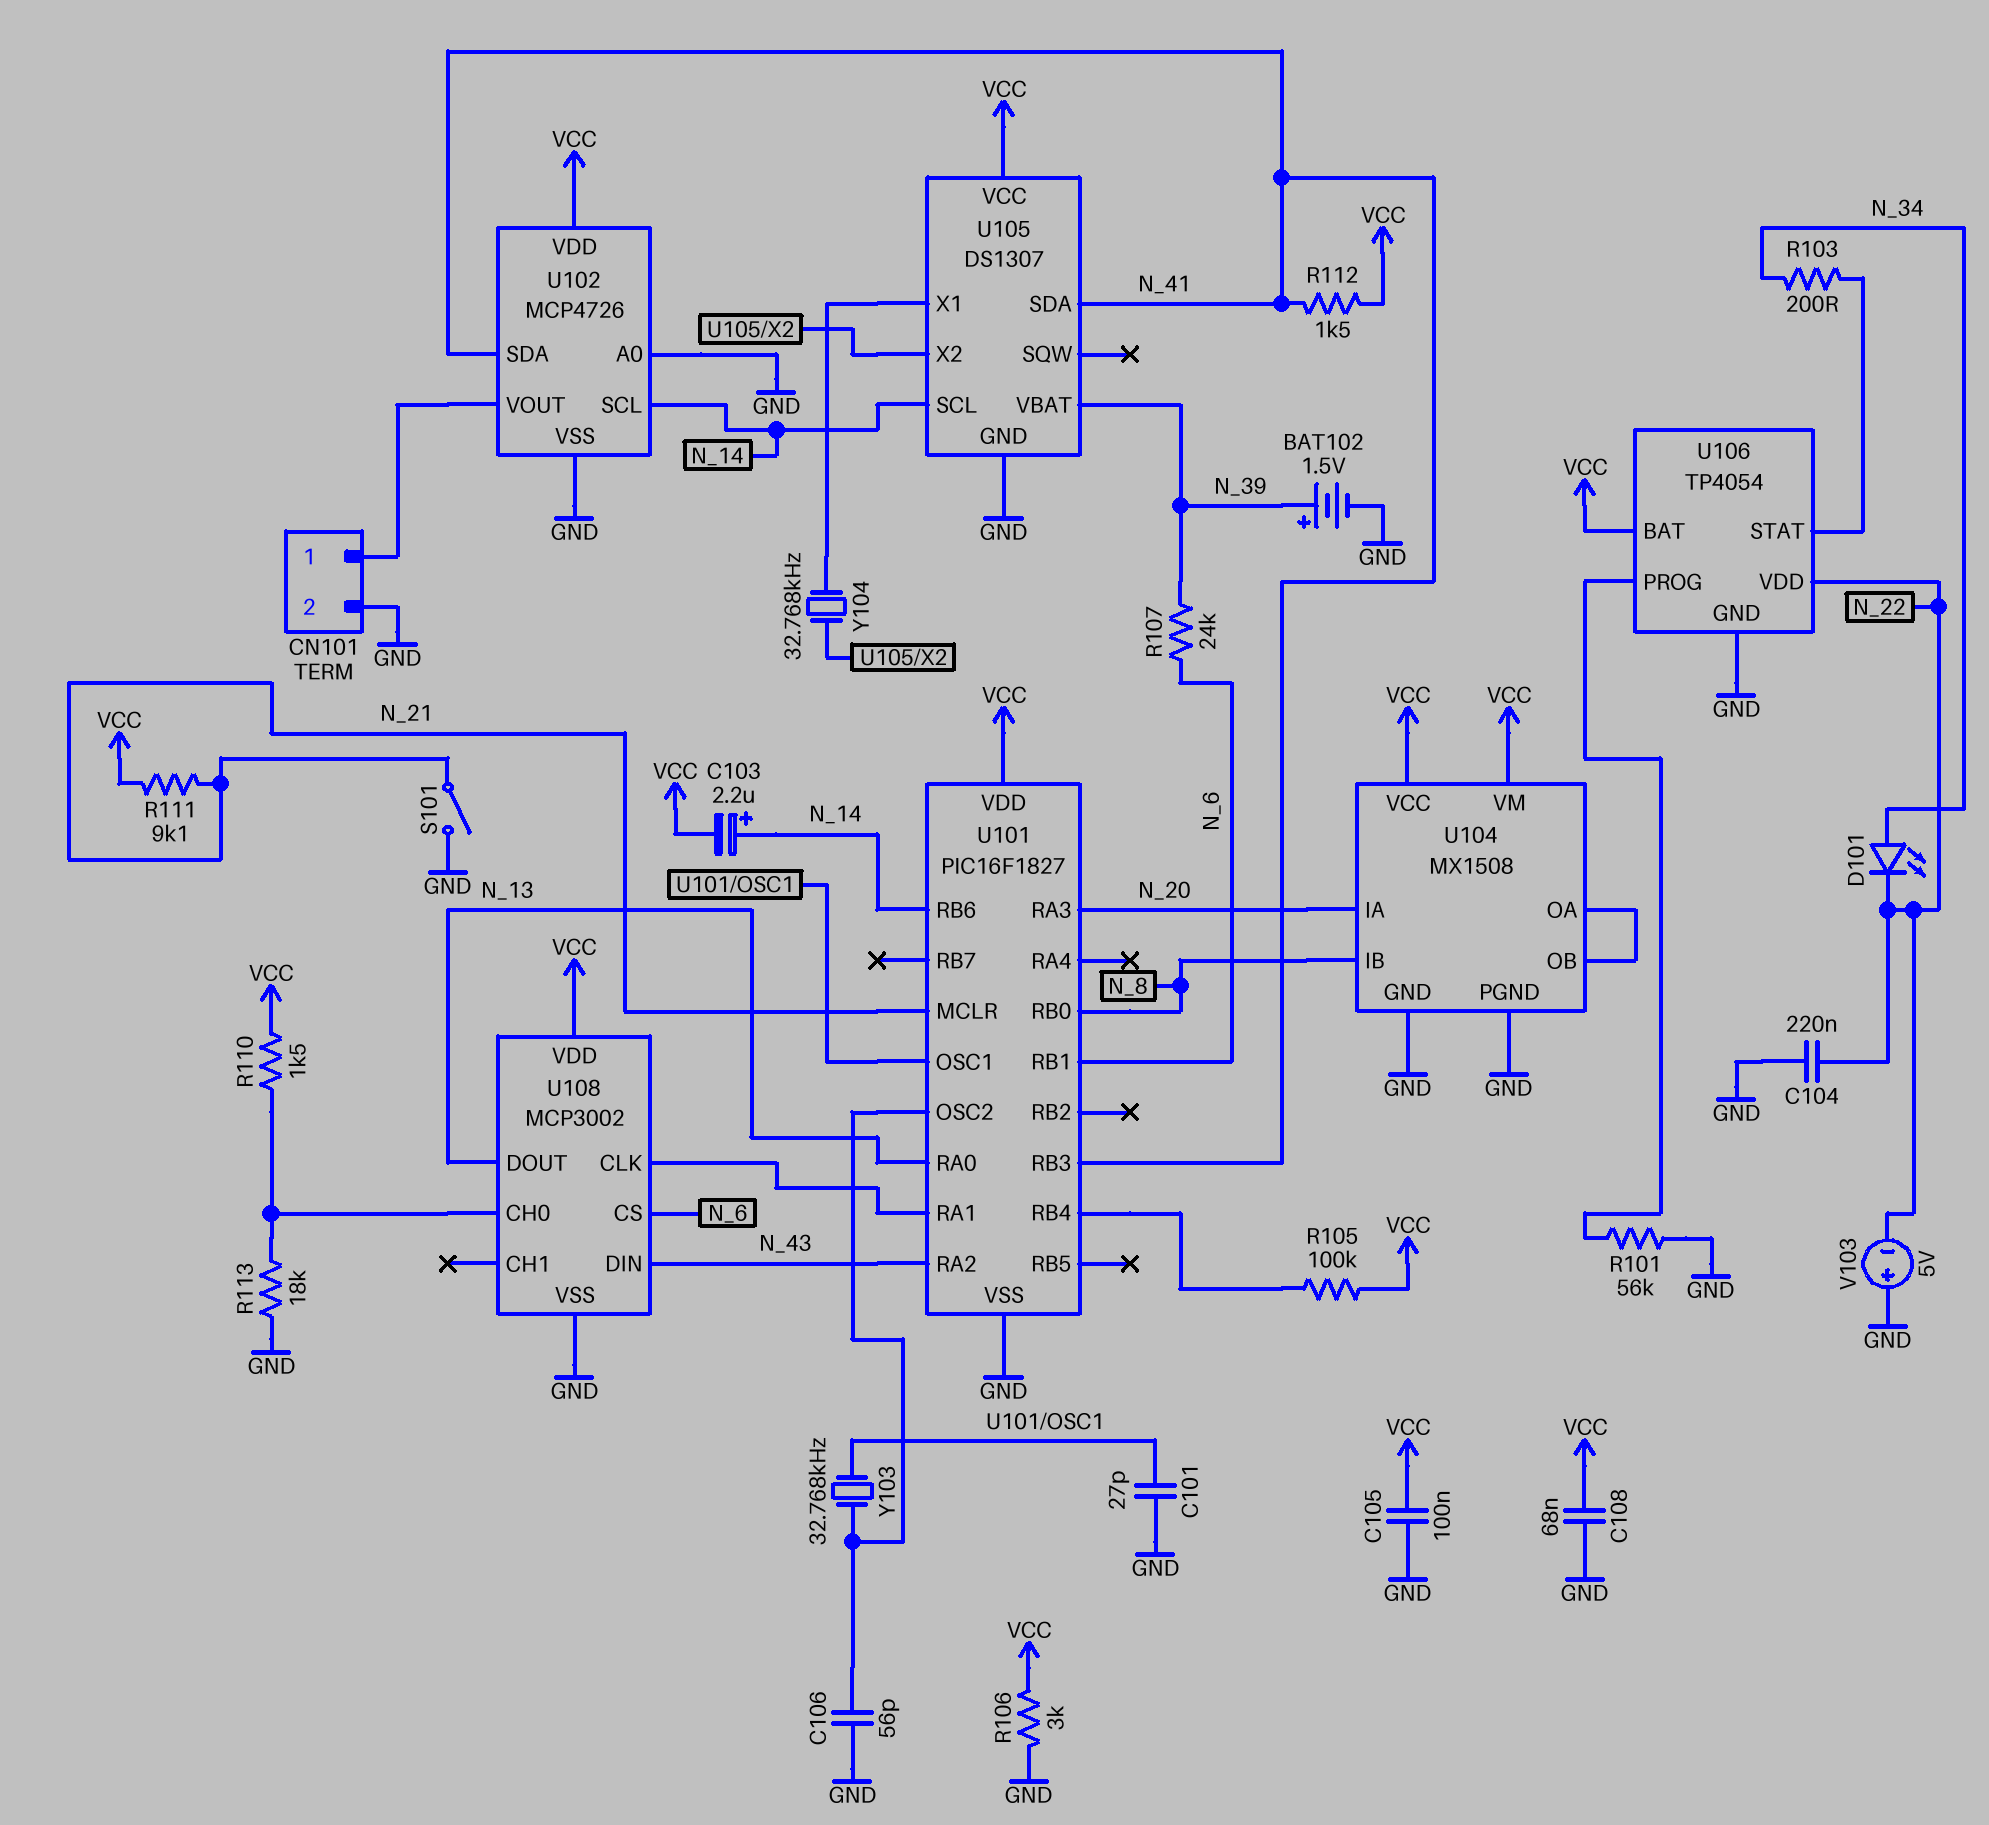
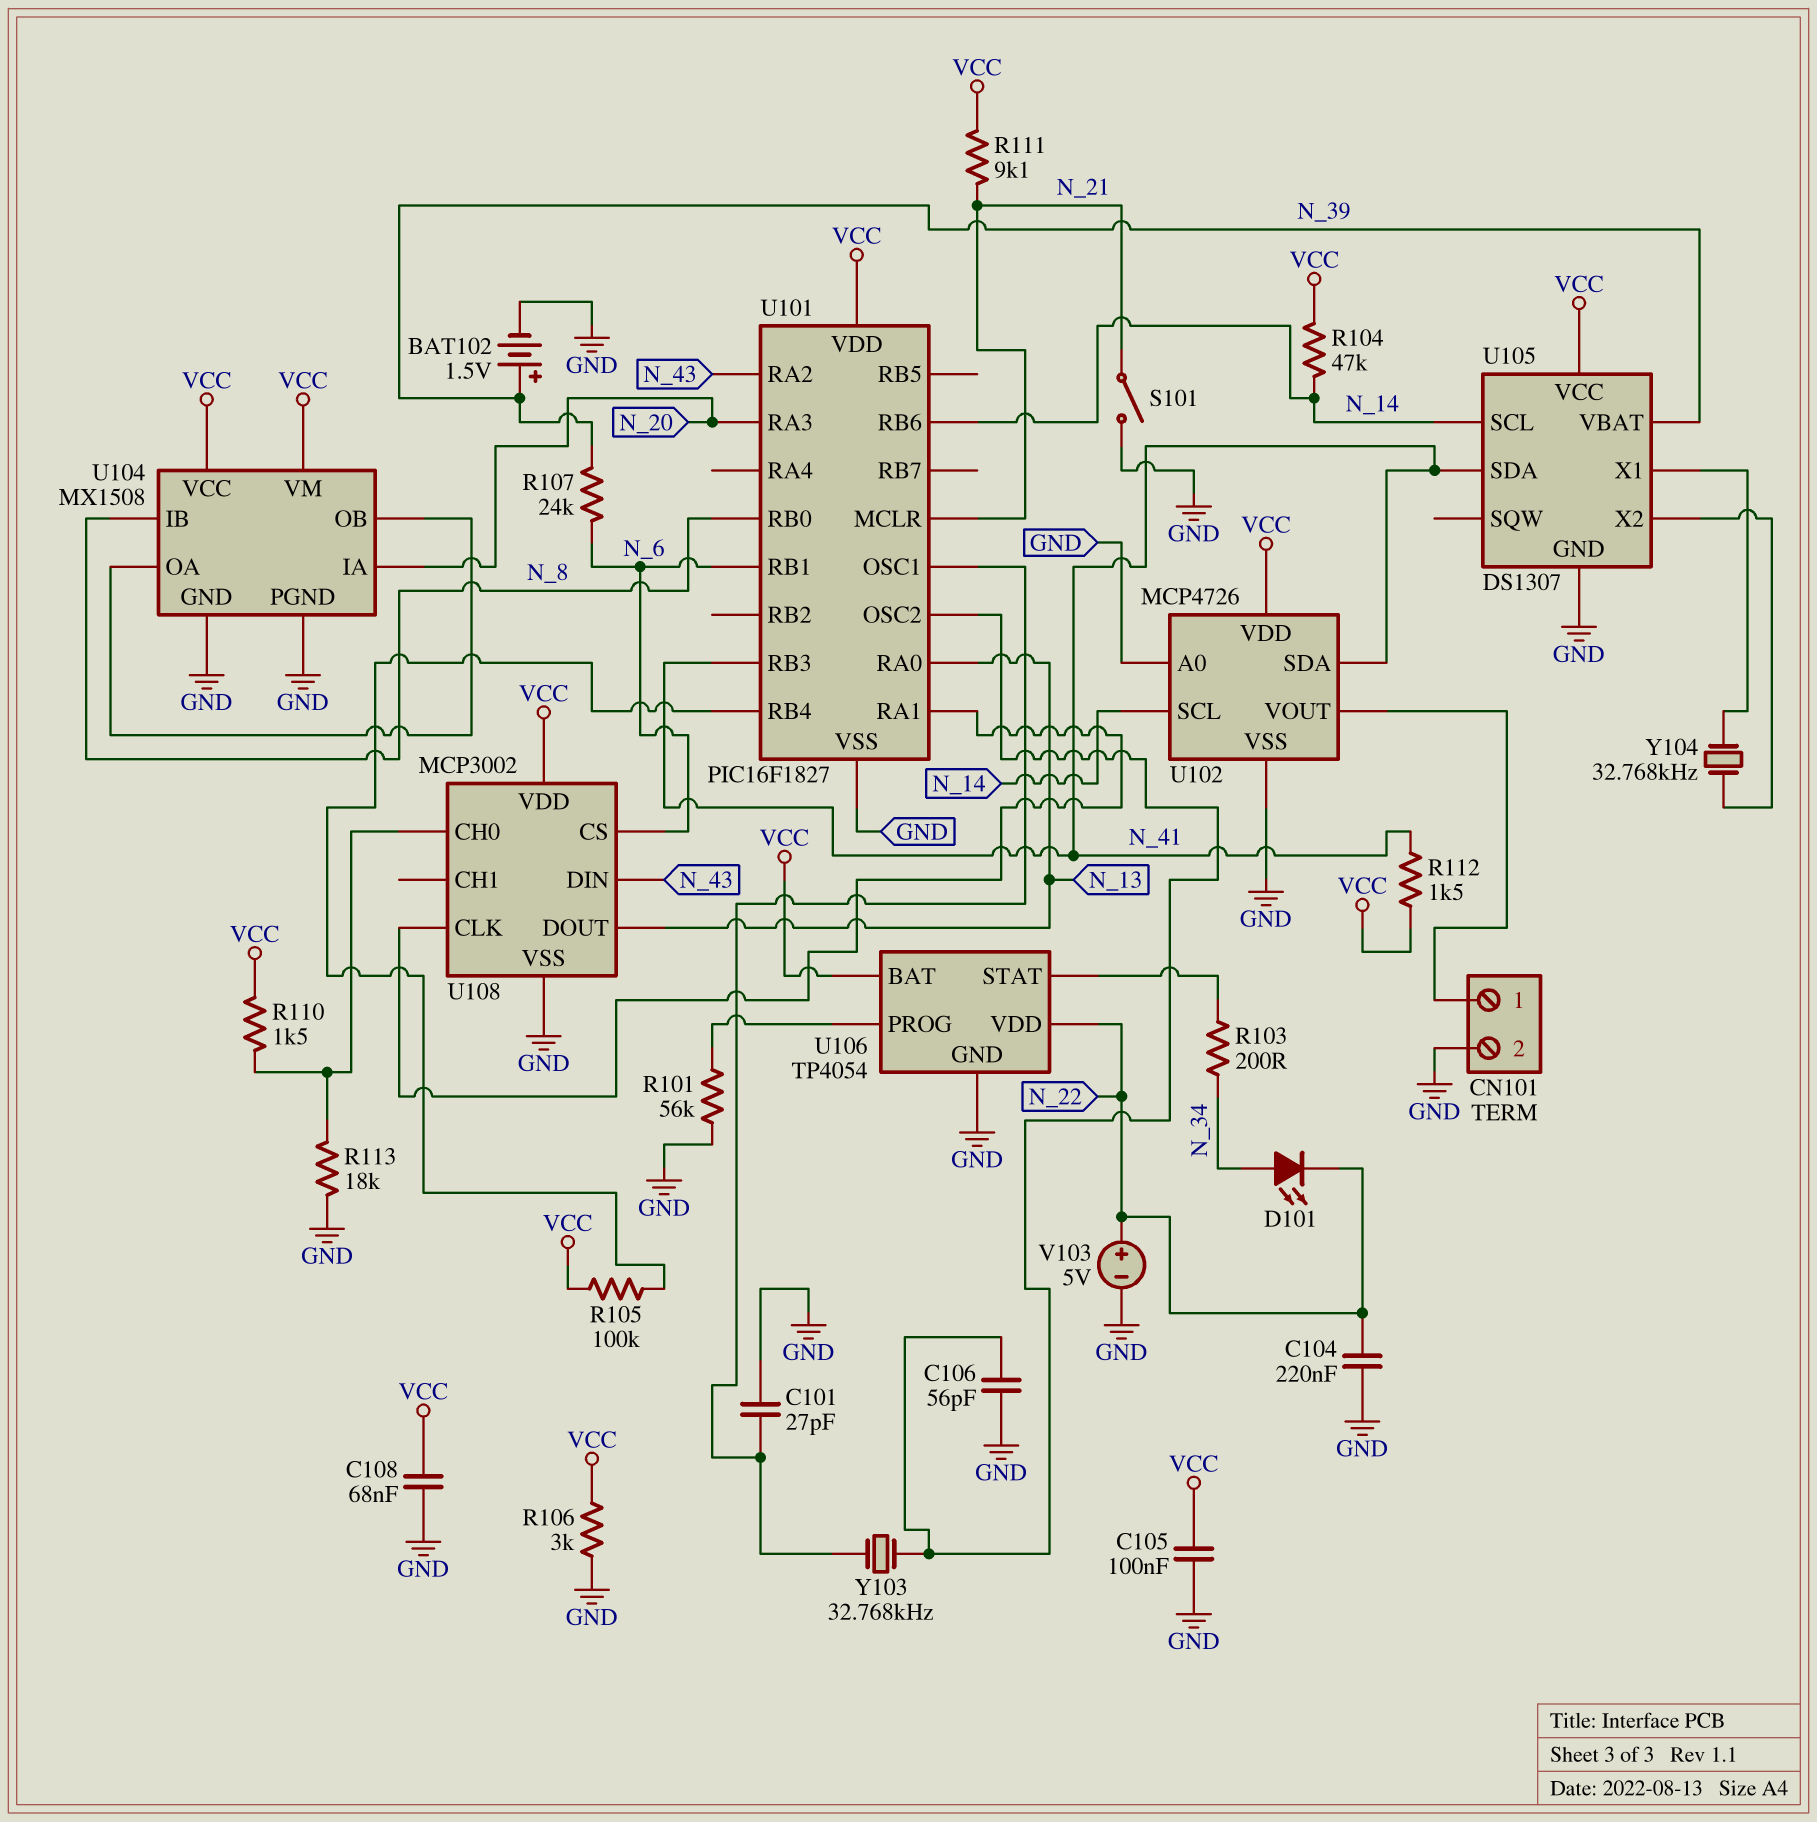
C103: 2.2uF (plus N_14, minus VCC) -> none
R104: none -> 47k (N_14, VCC)
V103: 5V (plus GND, minus N_22) -> 5V (plus N_22, minus GND)

